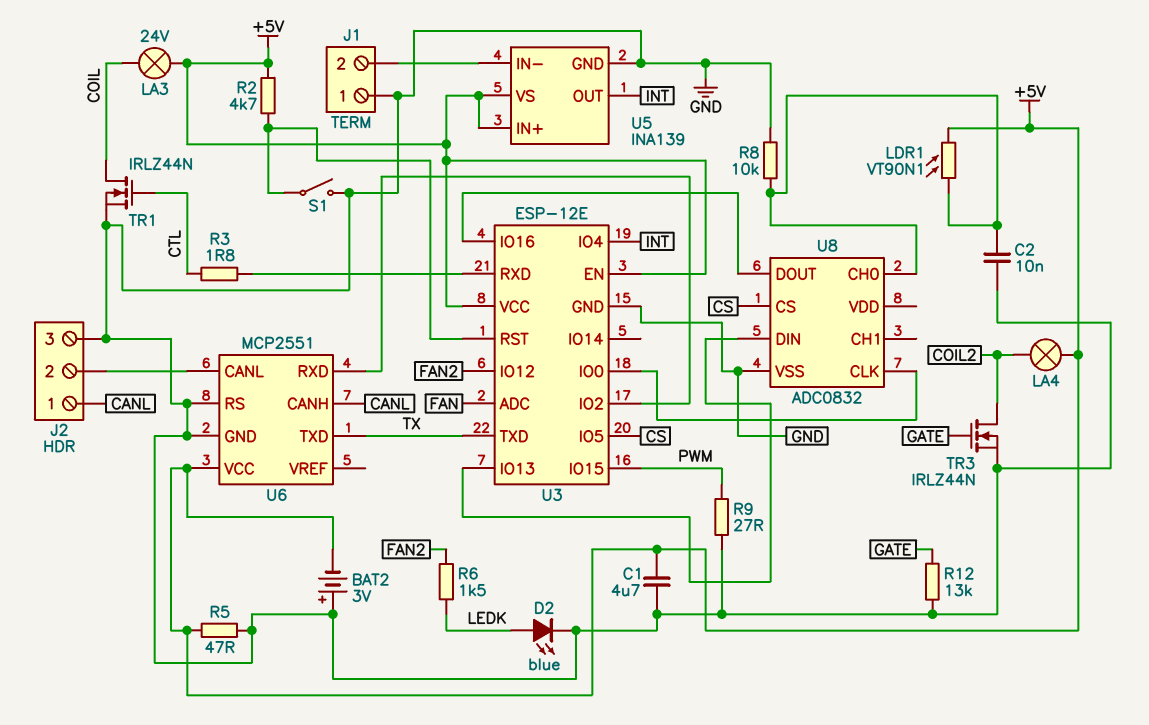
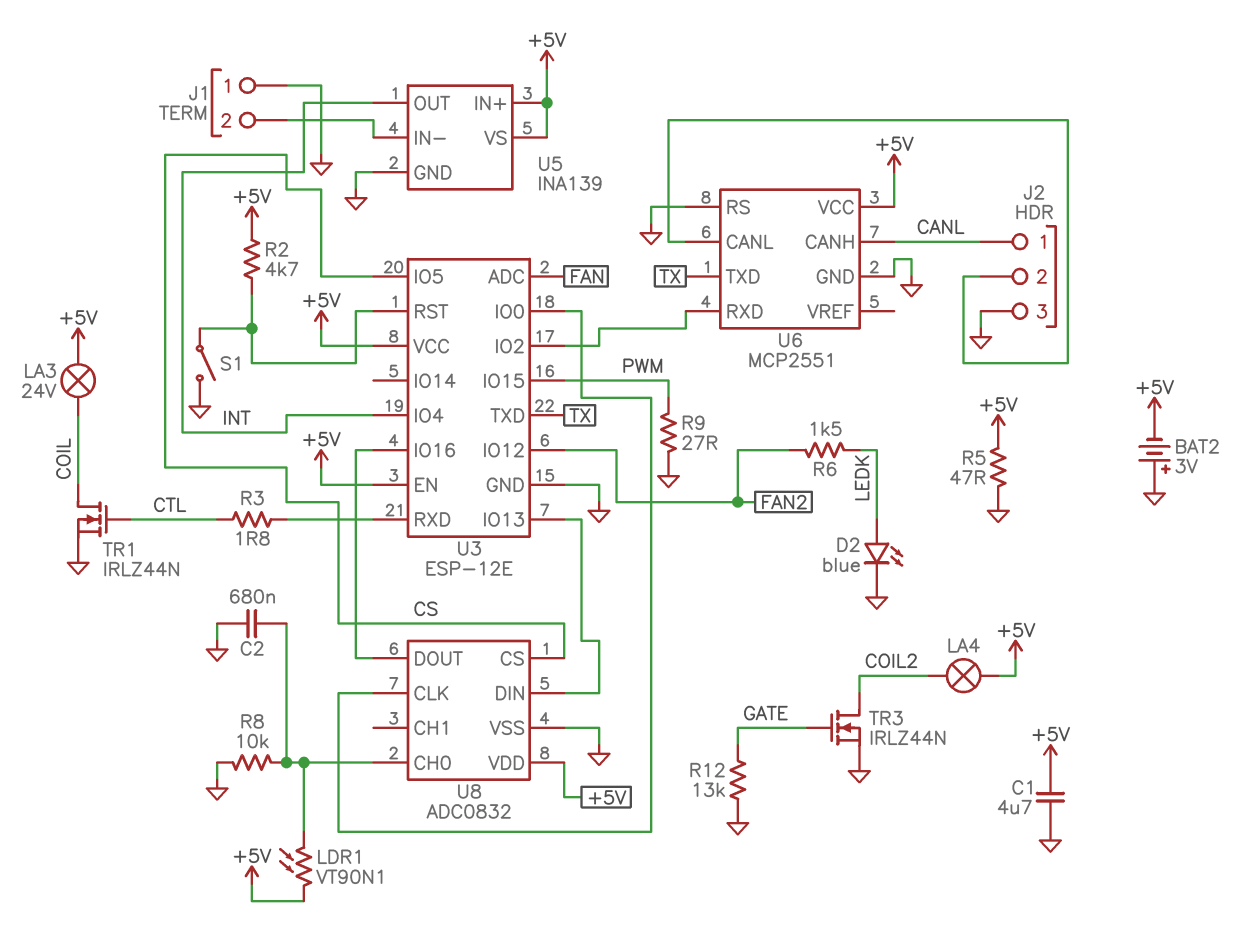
C2: 10nF (GND, U8/CH0) -> 680nF (GND, U8/CH0)
U8 pin VDD: none -> +5V

